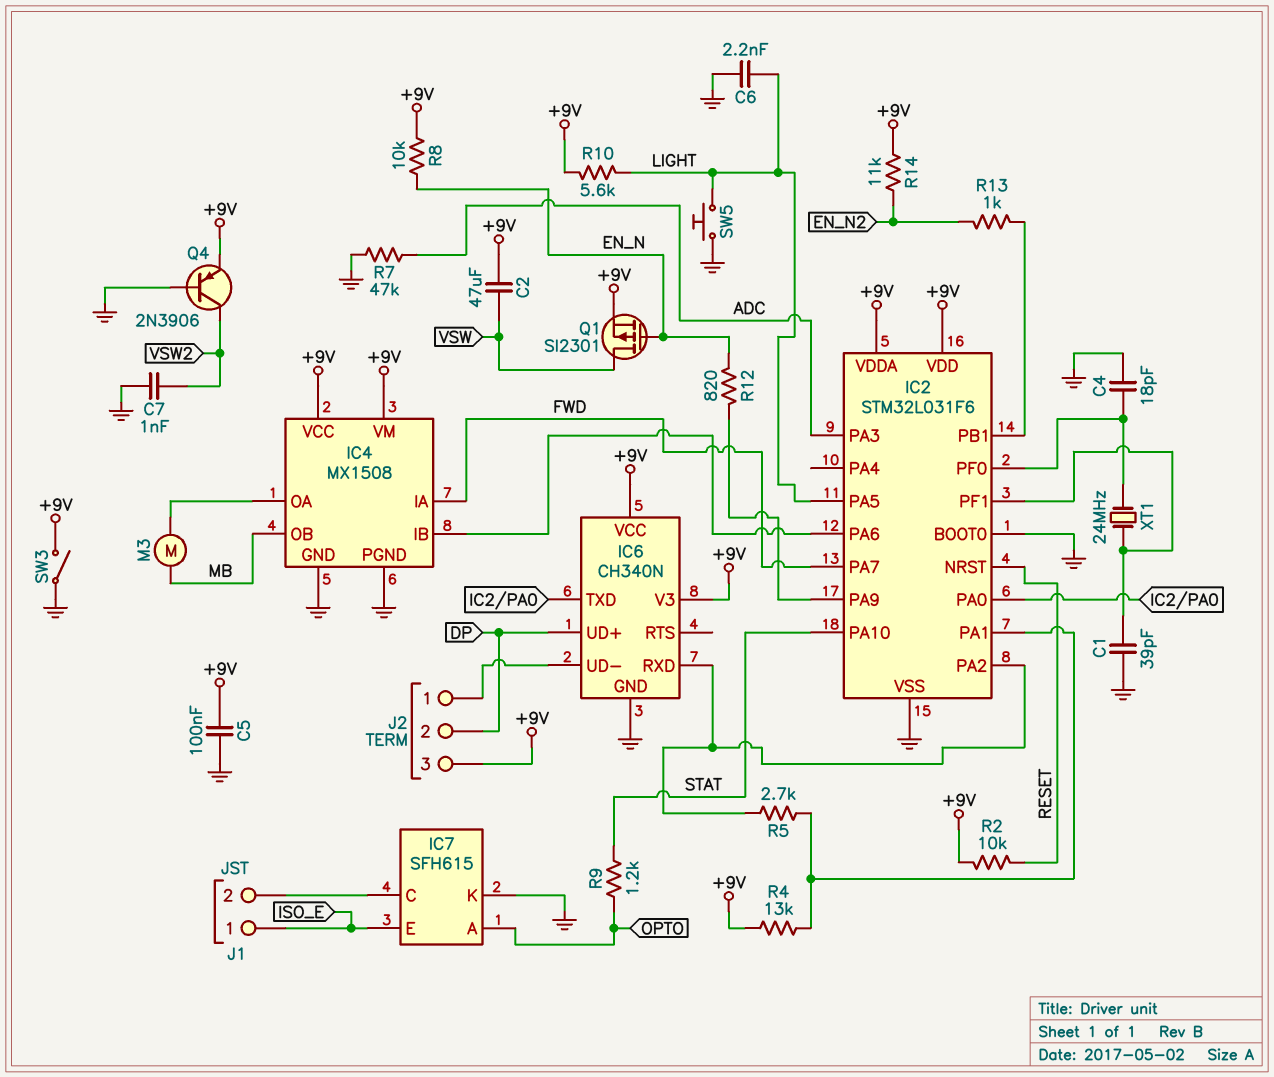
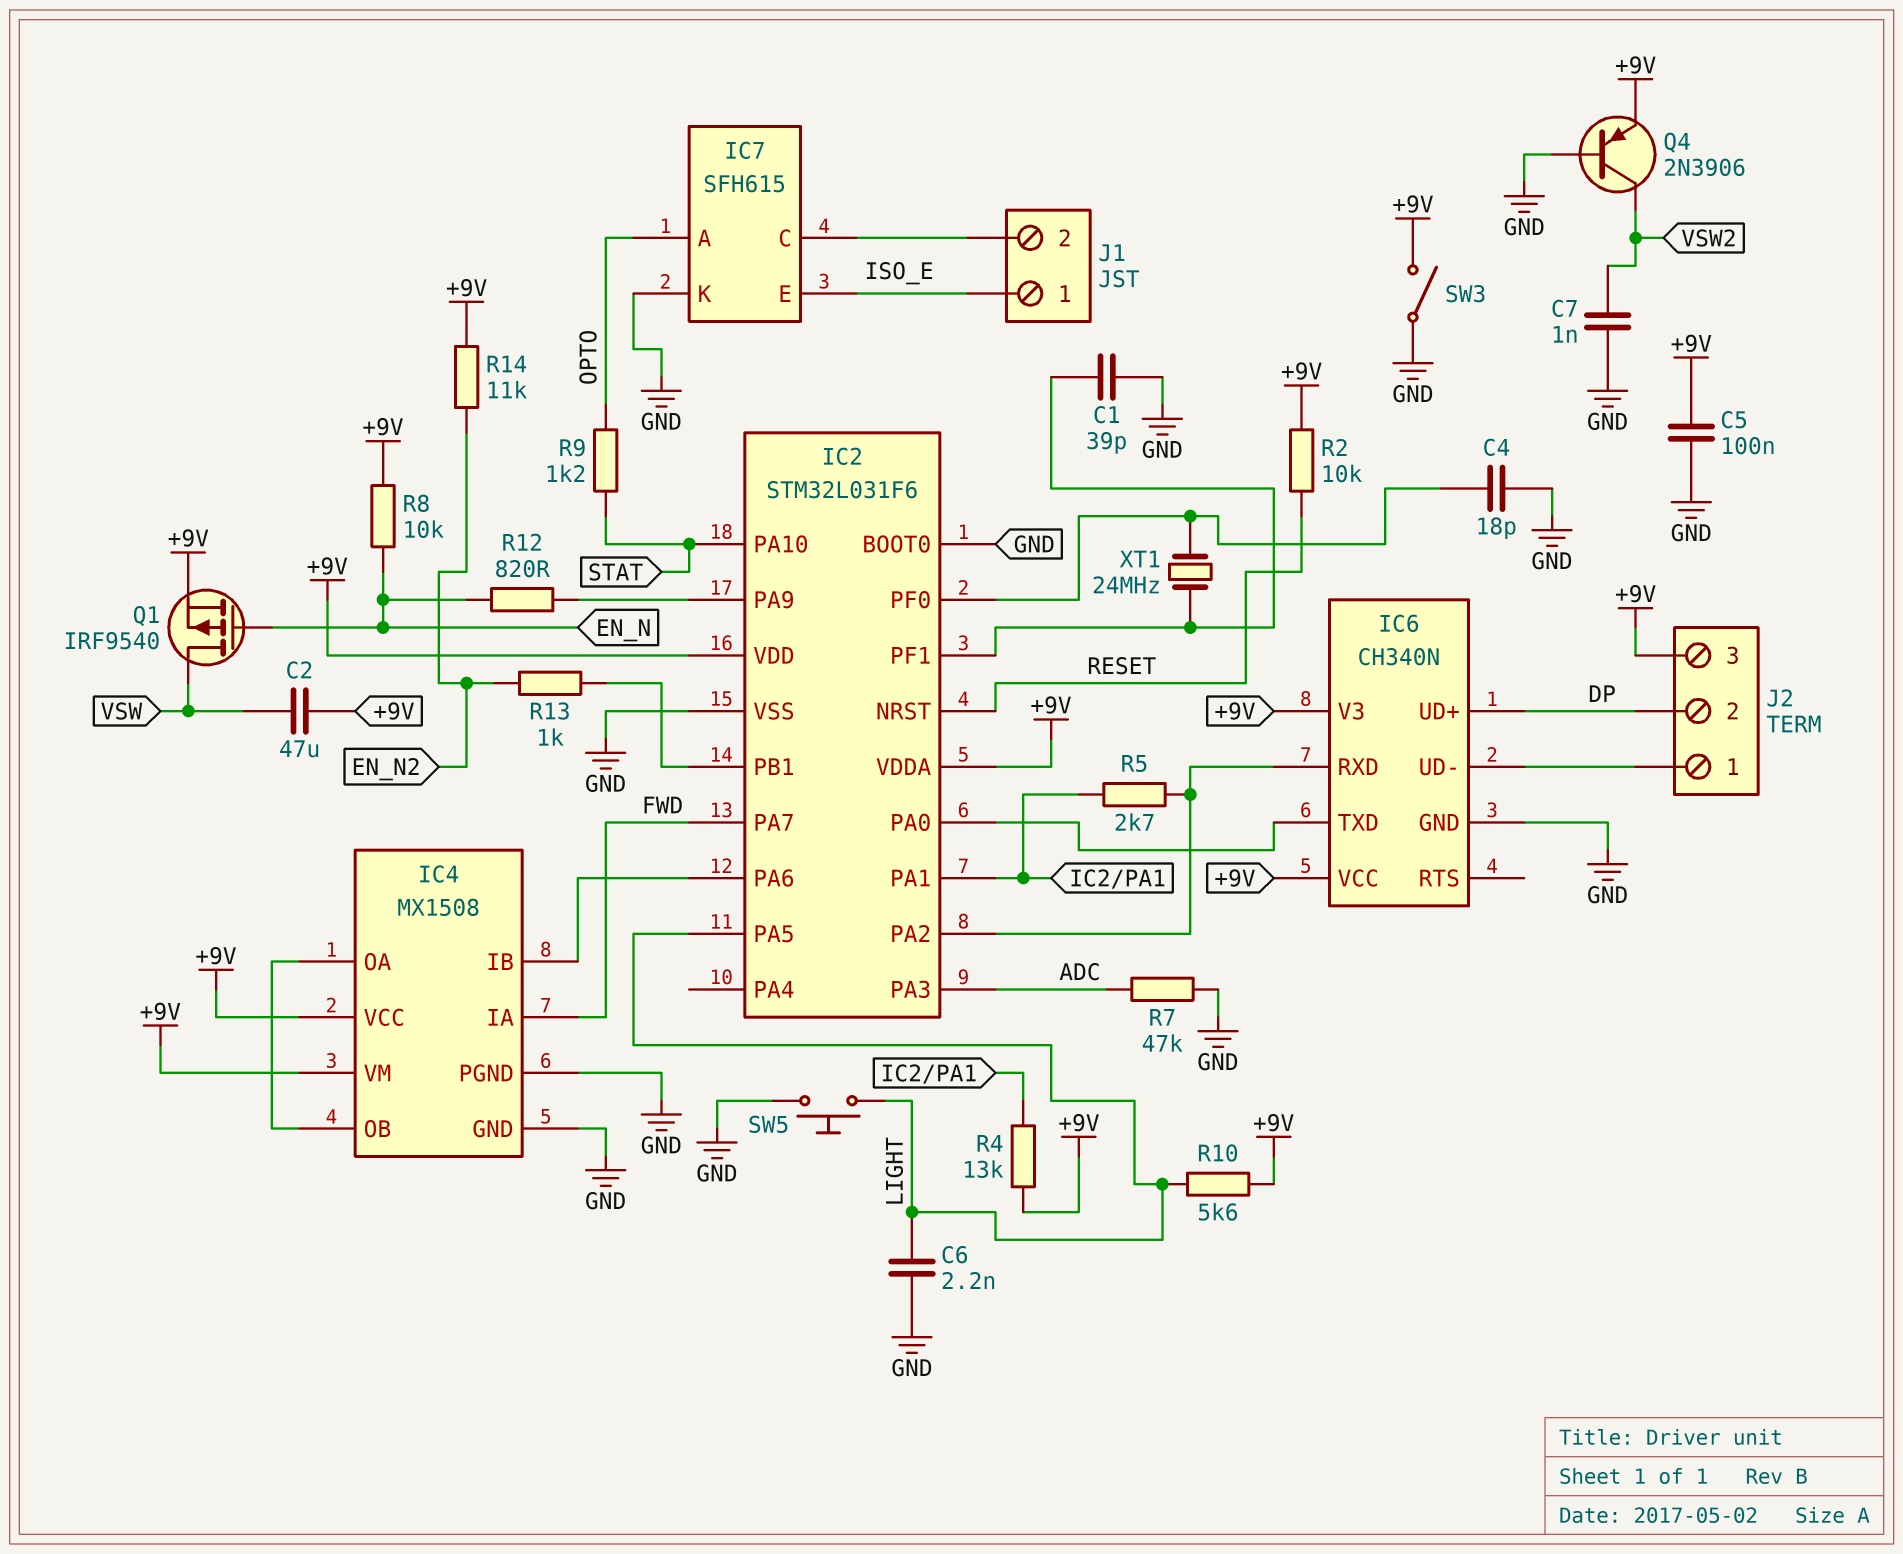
IC4 pin OB: MB -> IC4/OA
M3: motor (IC4/OA, MB) -> none
Q1: PMOS SI2301 (G EN_N, D VSW, S +9V) -> PMOS IRF9540 (G EN_N, D VSW, S +9V)

